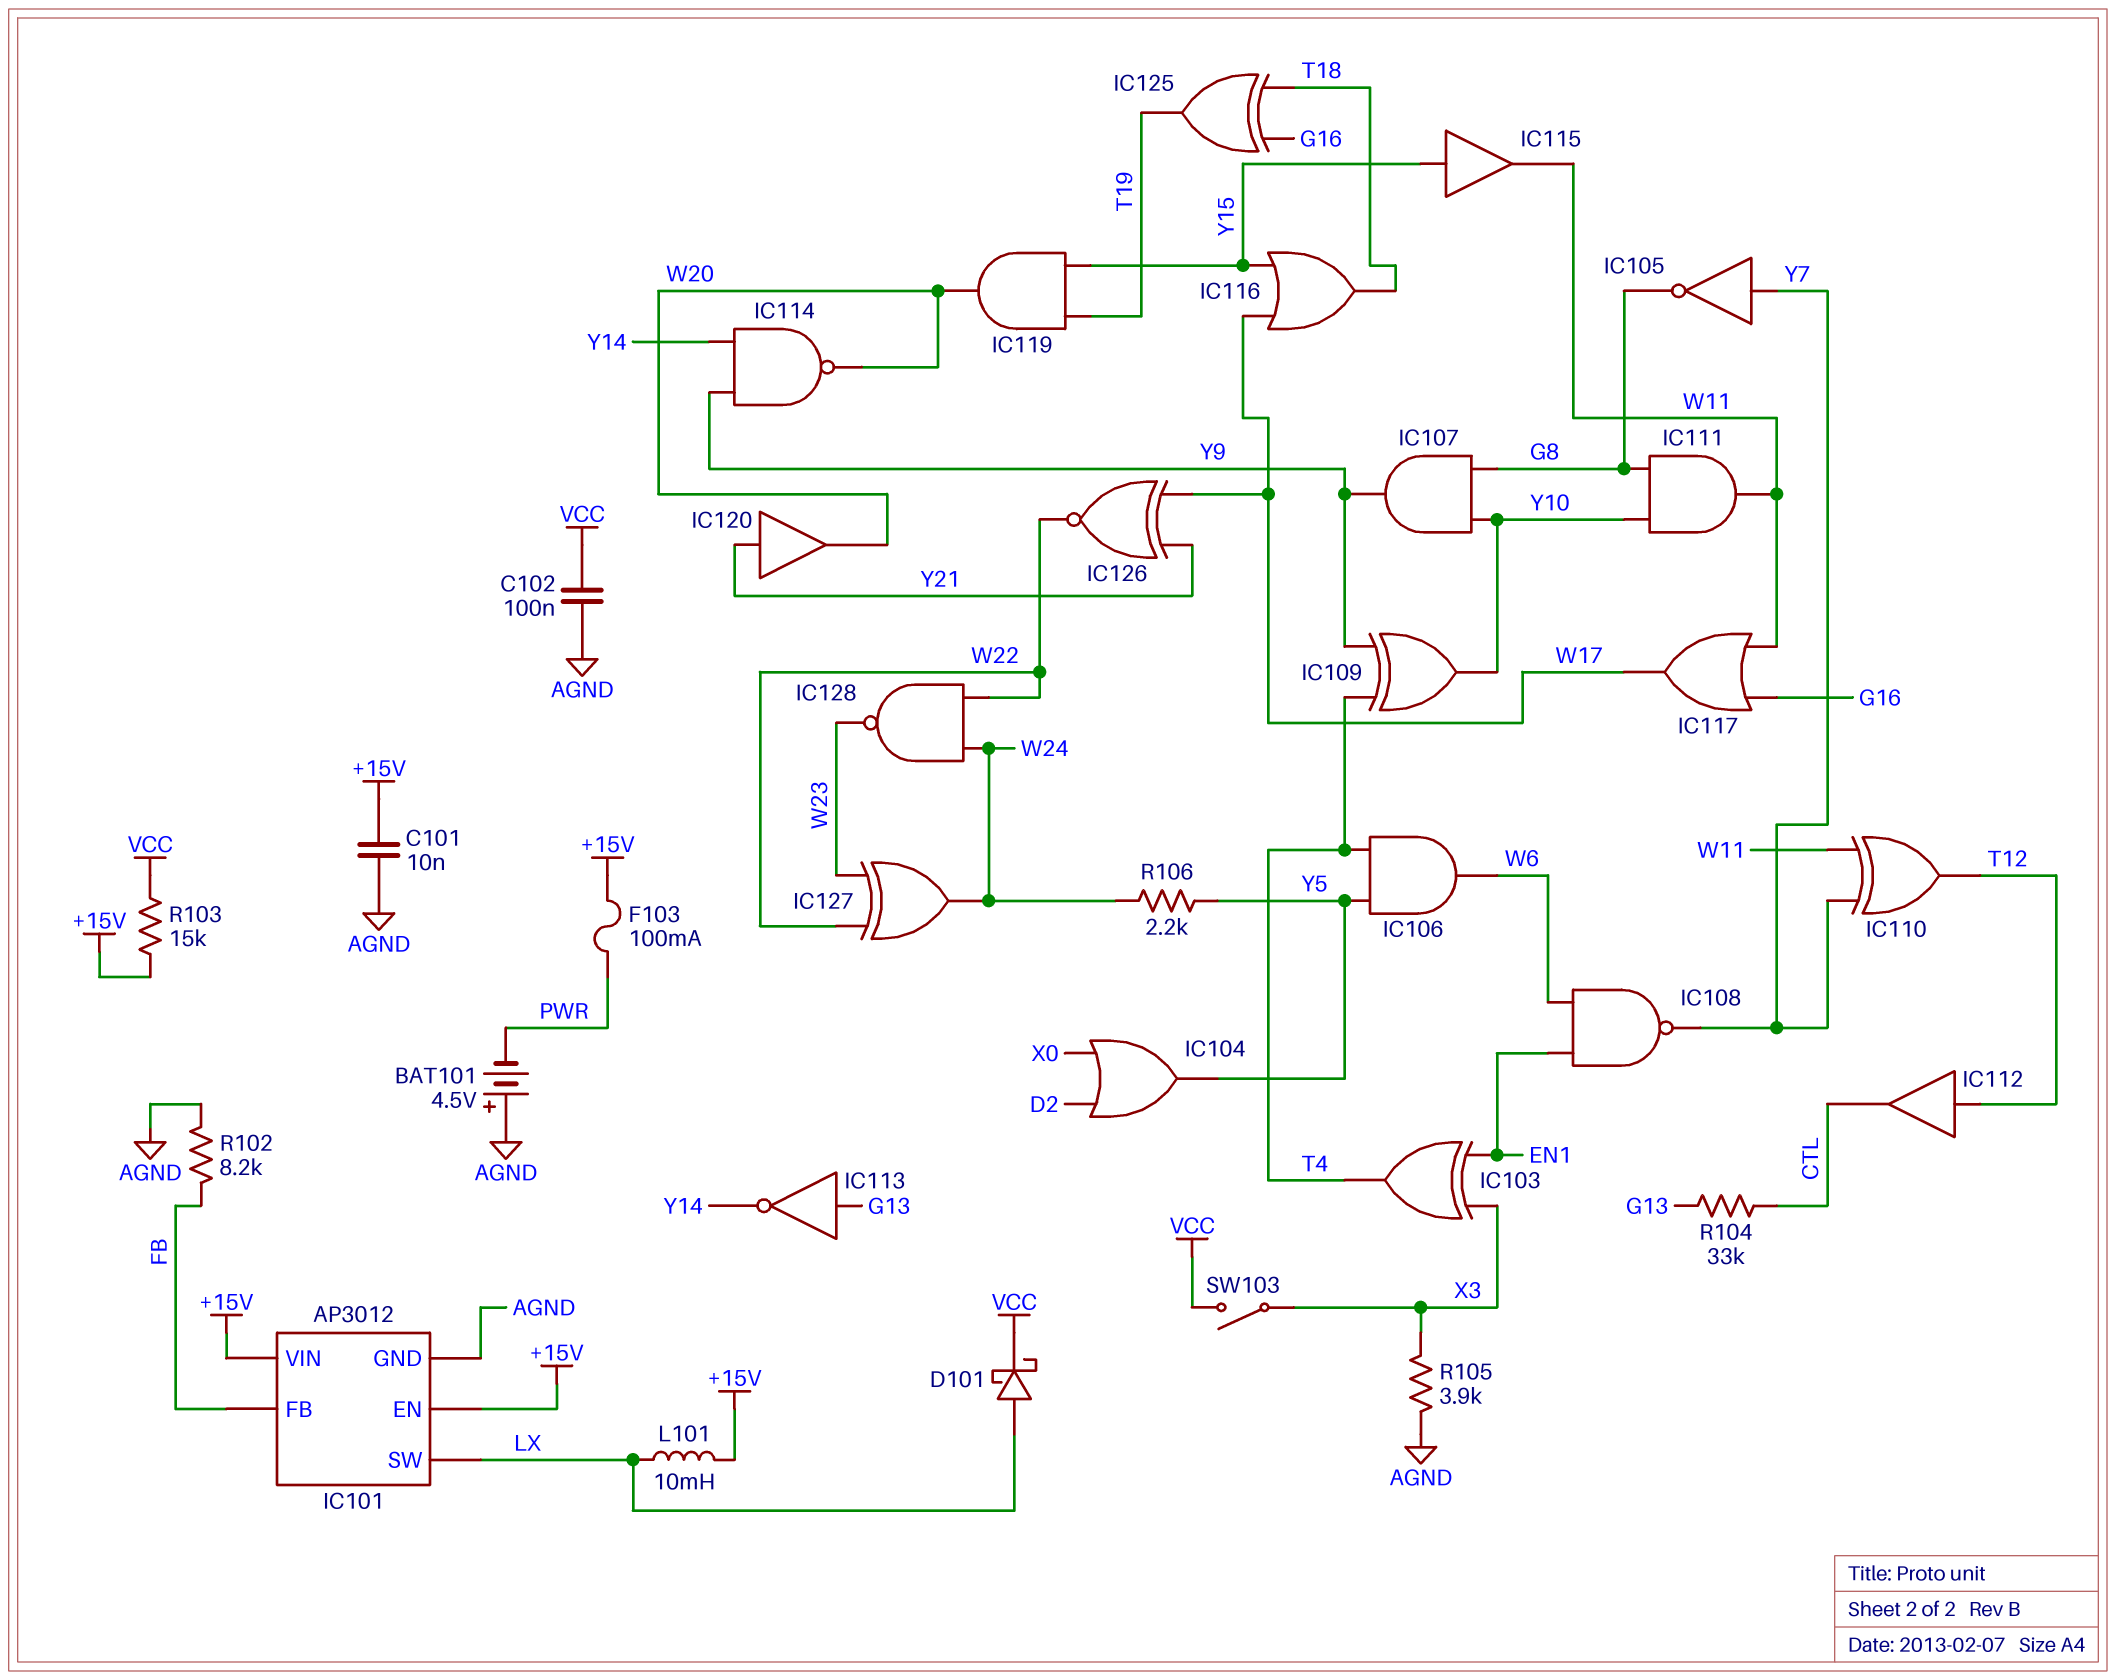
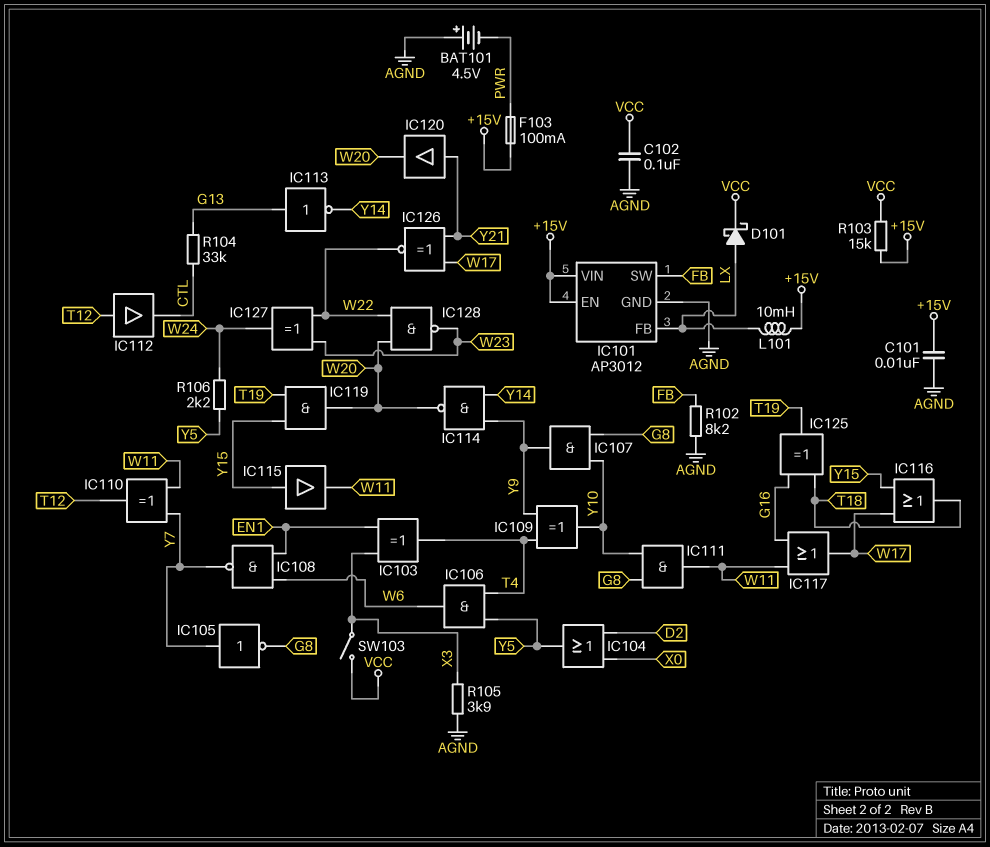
IC101 pin FB: FB -> LX
IC101 pin SW: LX -> FB
IC128: NAND (in W22, in W24, out W23) -> NAND (in W20, in W22, out W23)

